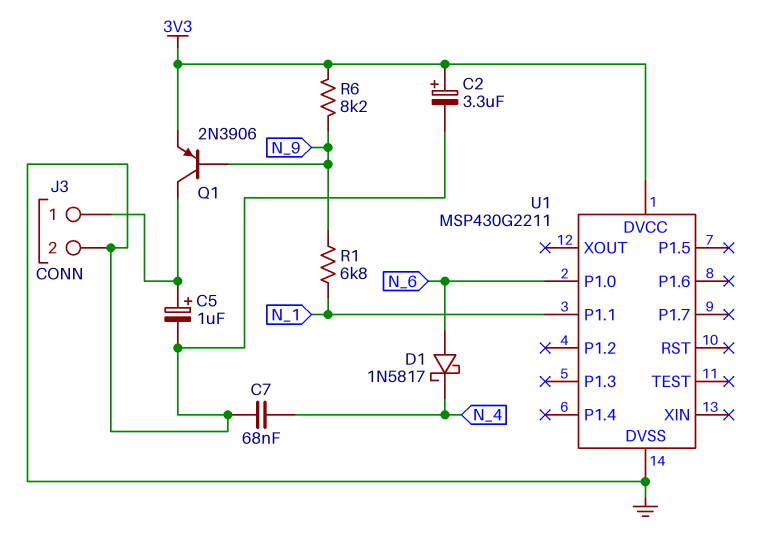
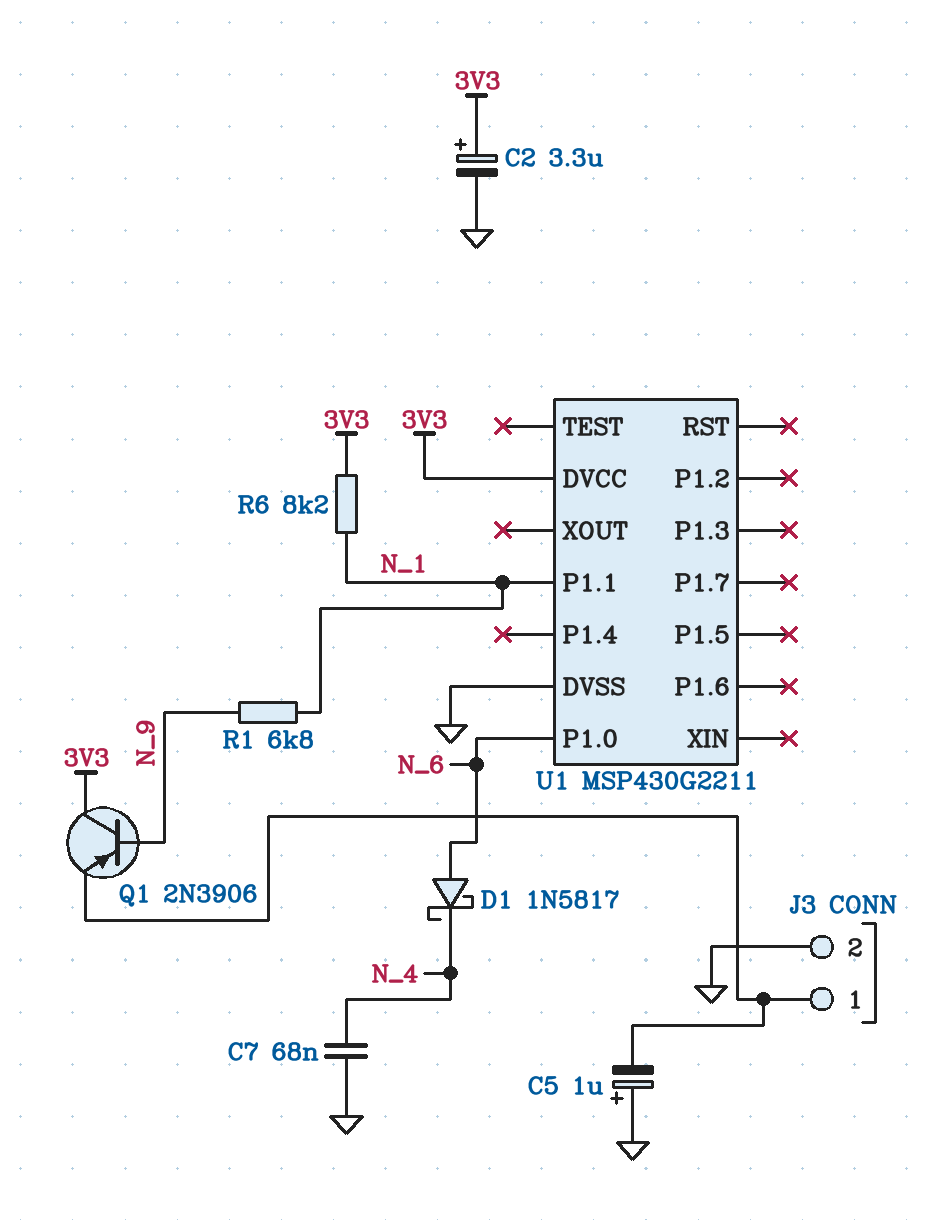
C5: 1uF (plus J3/1, minus GND) -> 1uF (plus GND, minus J3/1)
Q1: PNP 2N3906 (B N_9, C J3/1, E 3V3) -> PNP 2N3906 (B N_9, C 3V3, E J3/1)
R6: 8.2k (3V3, N_9) -> 8.2k (3V3, N_1)

